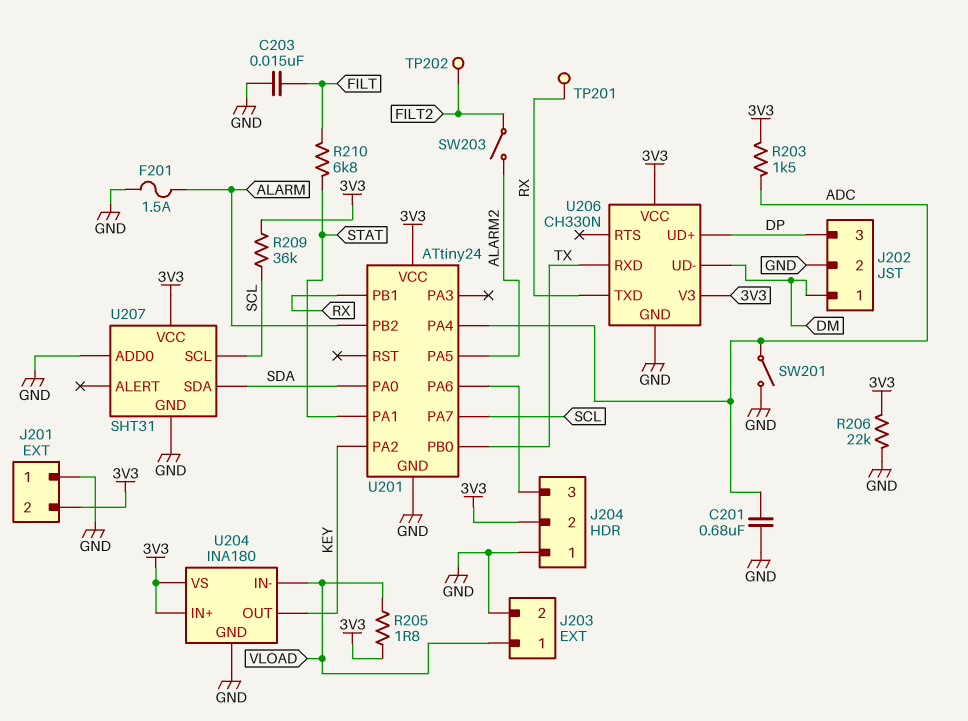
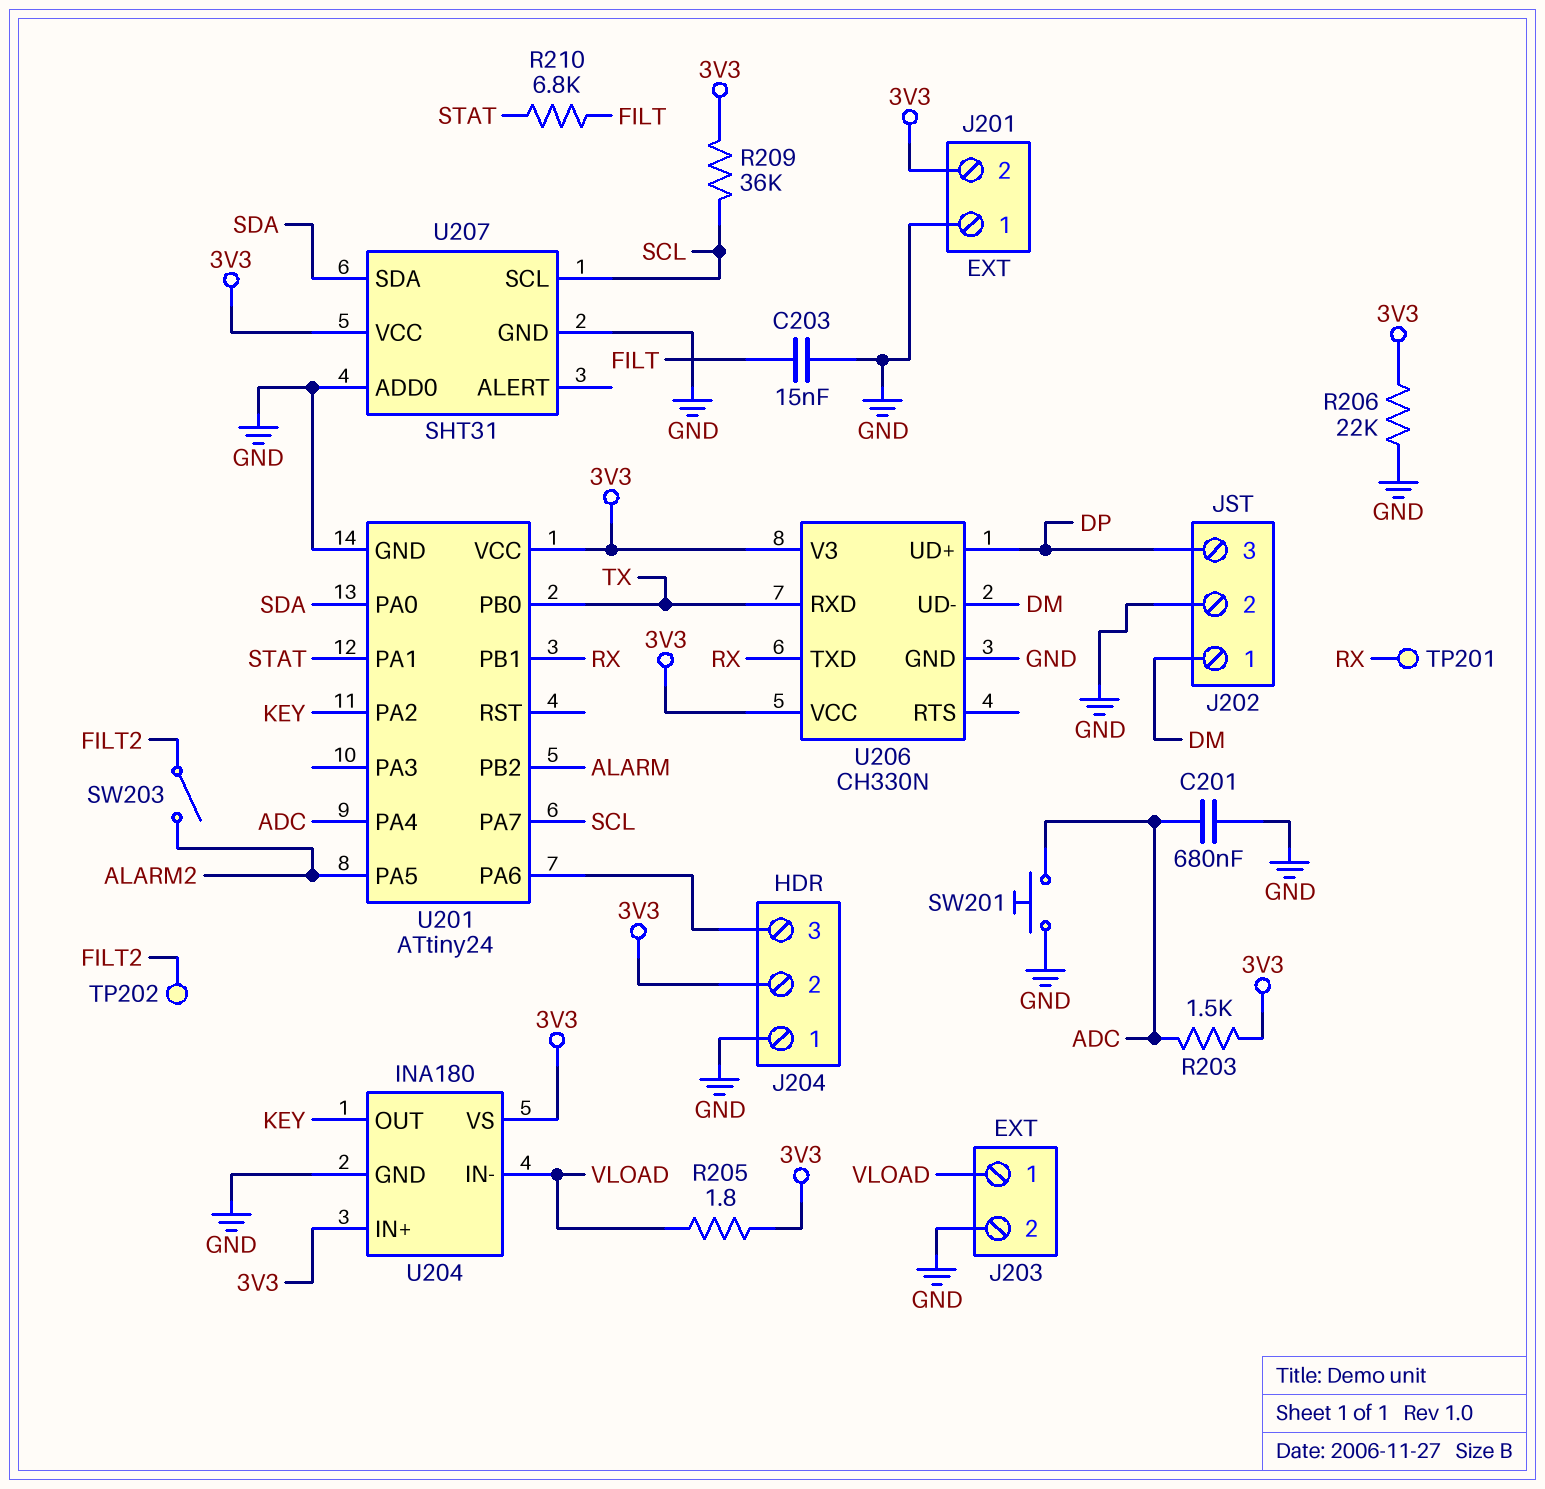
F201: 1.5A (ALARM, GND) -> none
SW201: switch (ADC, GND) -> button (ADC, GND)

